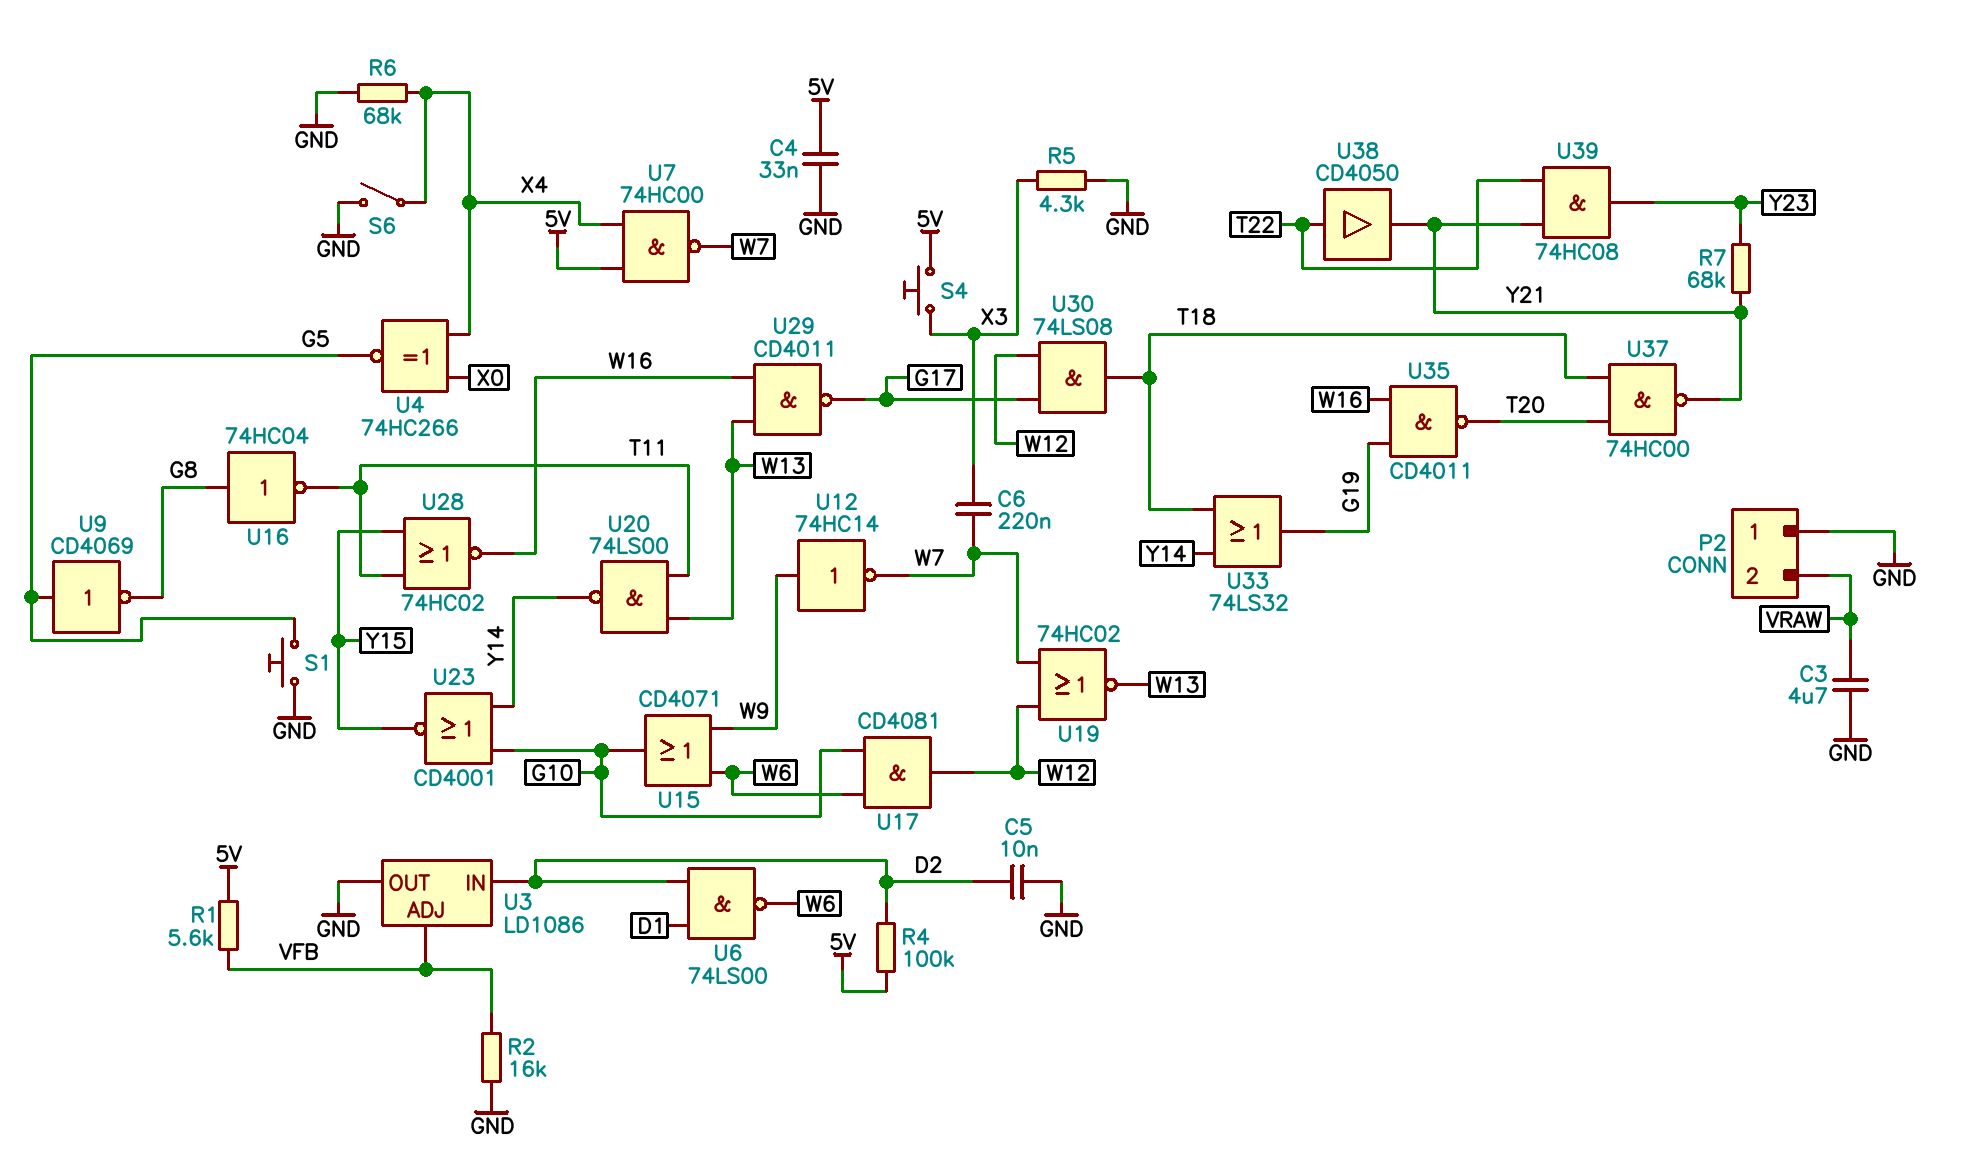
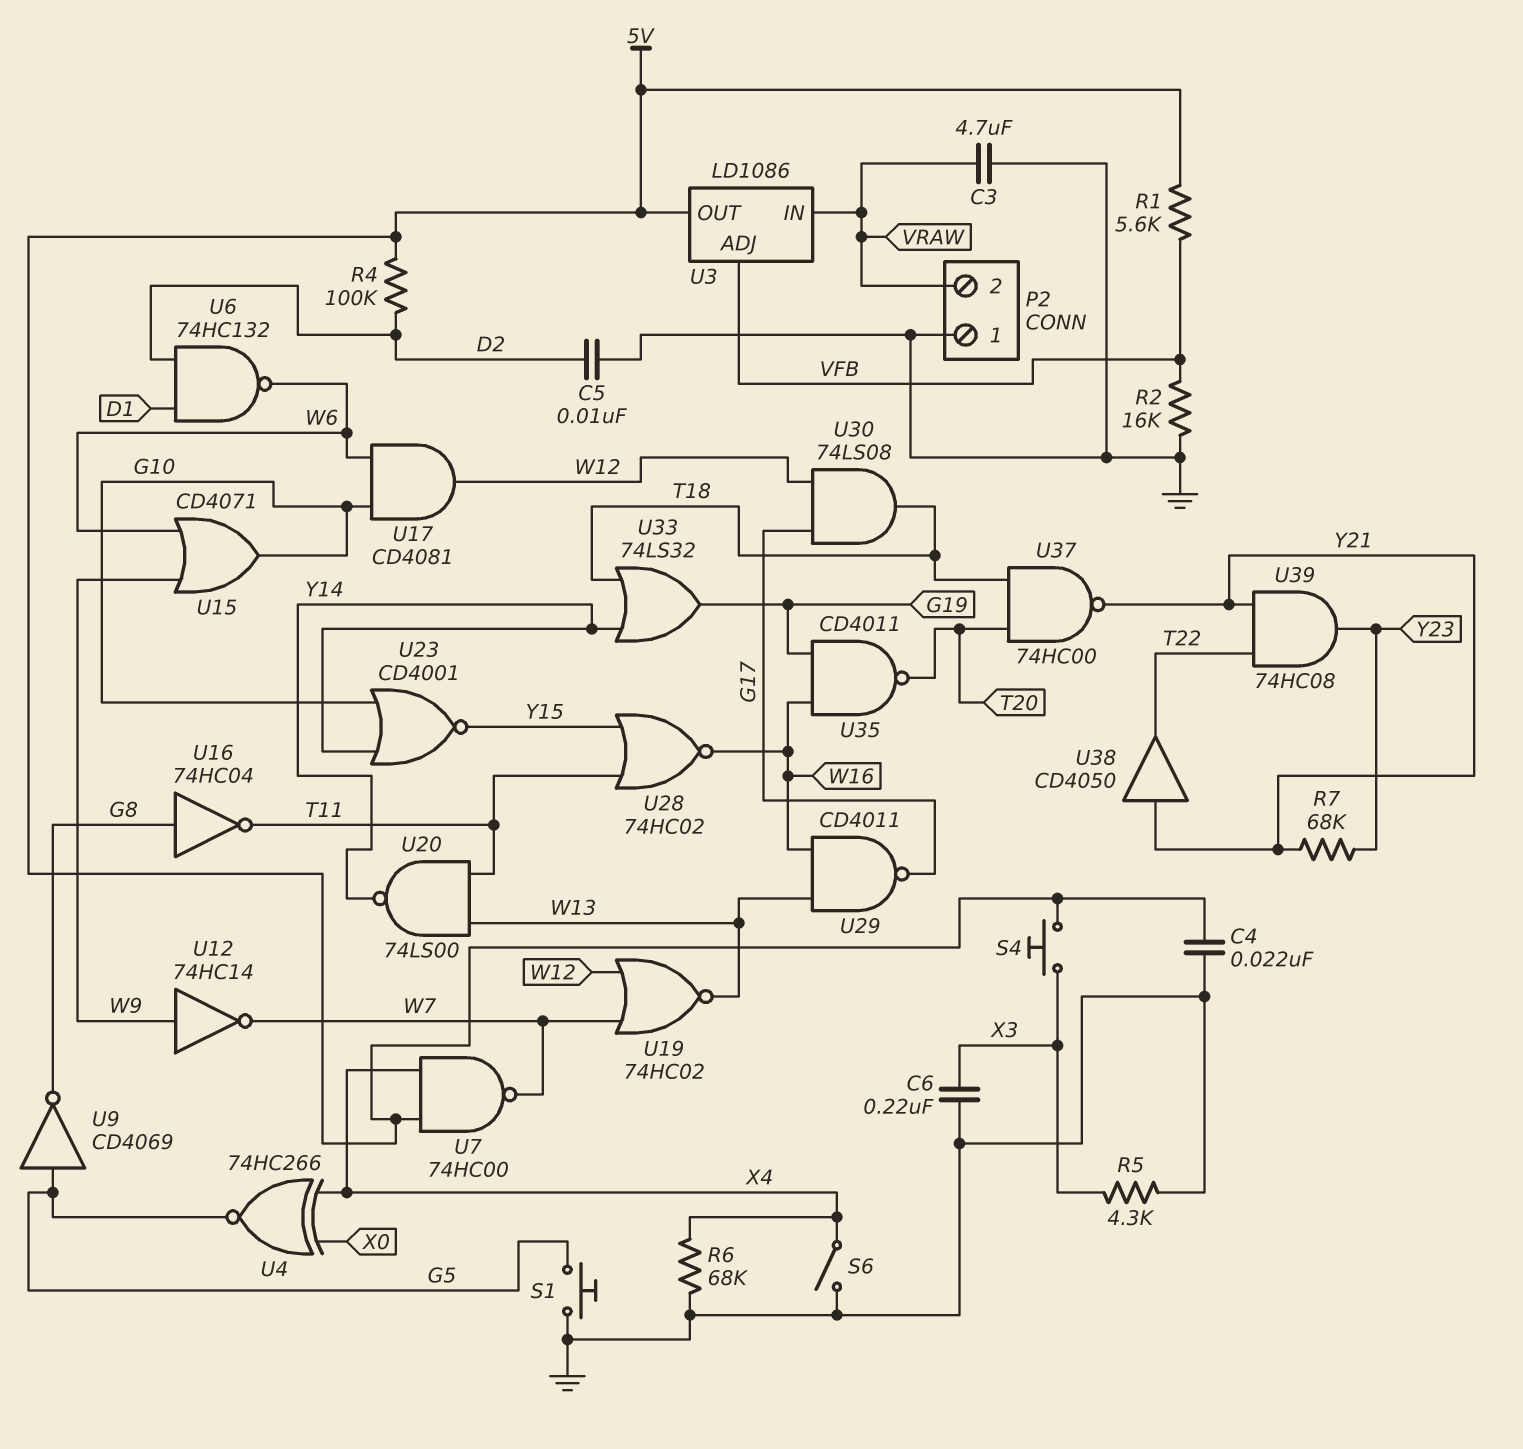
C4: 33nF (5V, GND) -> 22nF (5V, GND)
C6: 220nF (W7, X3) -> 220nF (GND, X3)
U3 pin IN: D2 -> VRAW
U3 pin OUT: GND -> 5V
U6: NAND 74LS00 (in D1, in D2, out W6) -> NAND 74HC132 (in D1, in D2, out W6)
U38: buffer CD4050 (in T22, out Y21) -> buffer CD4050 (in Y21, out T22)

